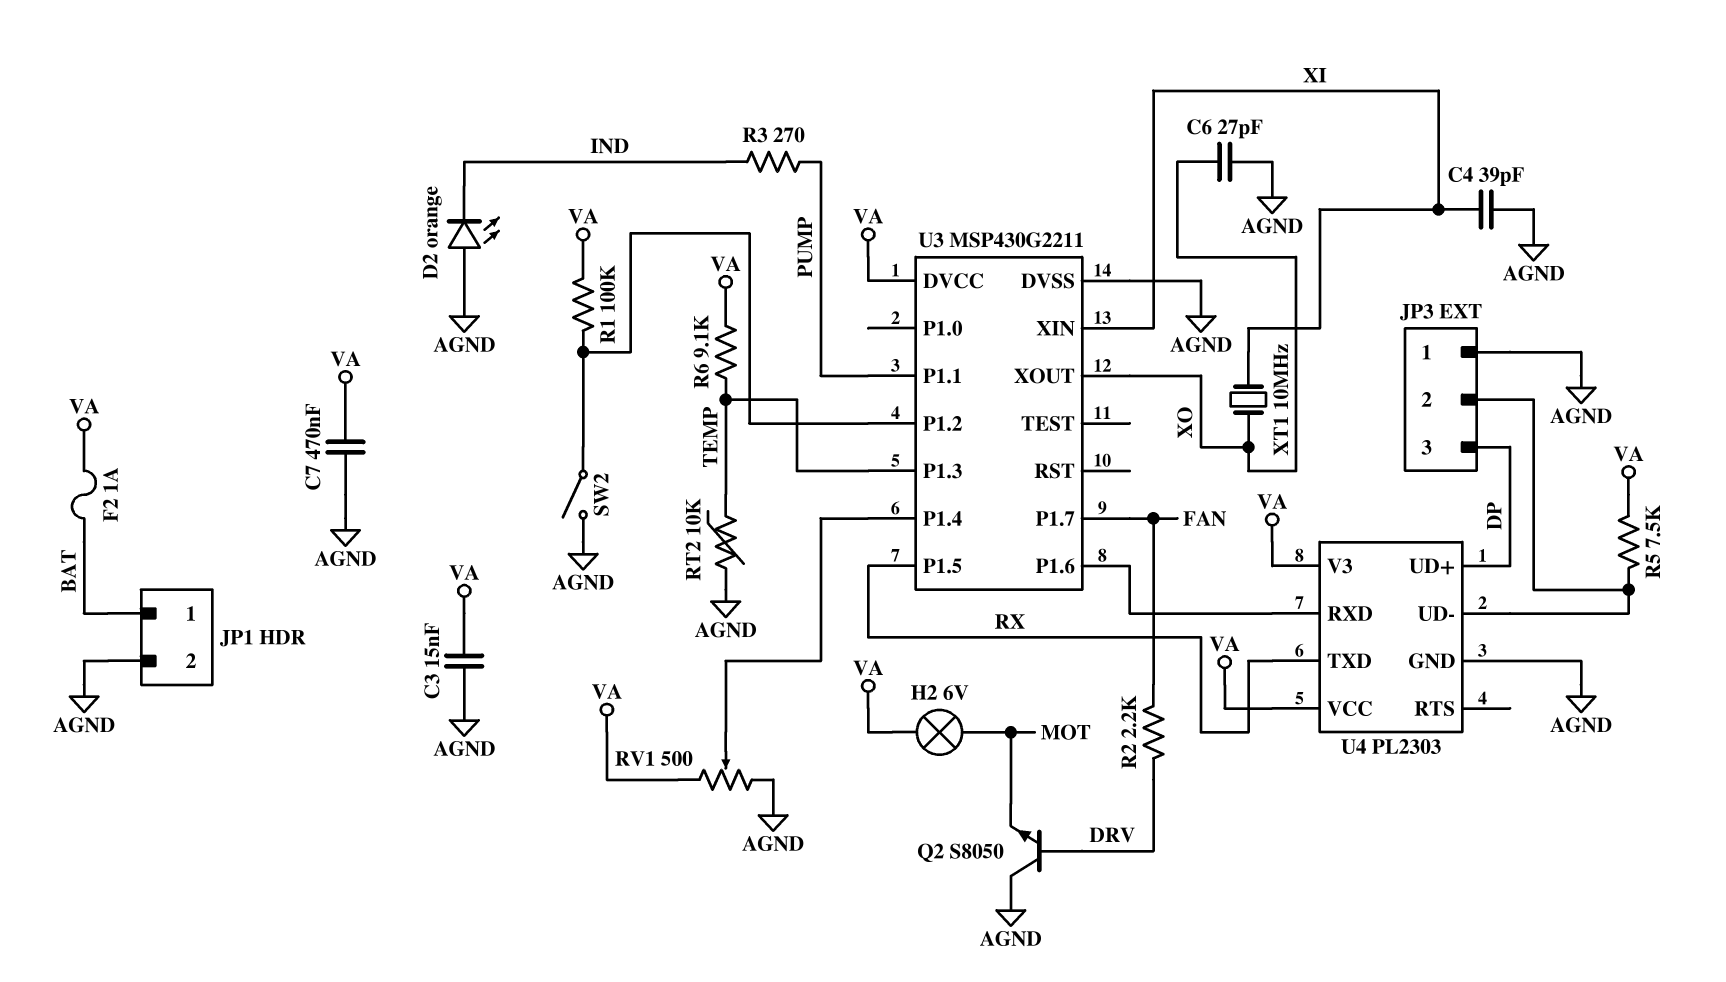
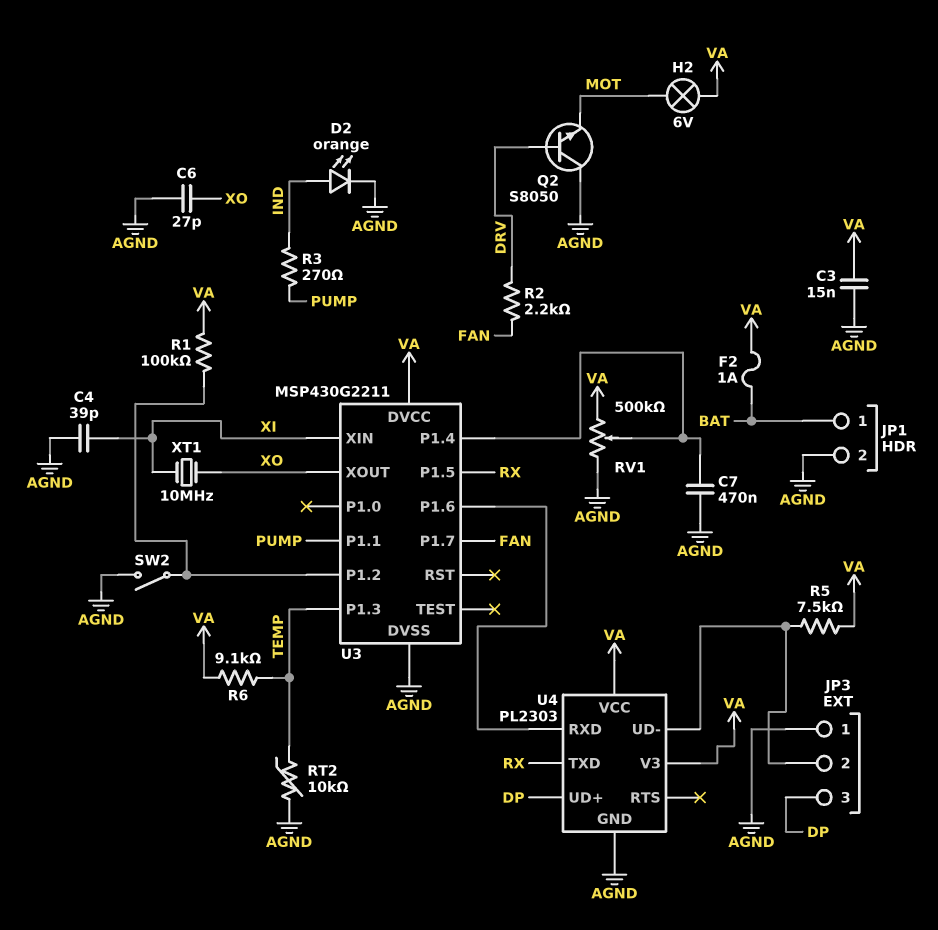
C7: 470nF (AGND, VA) -> 470nF (AGND, U3/P1.4)
D2: LED orange (A AGND, K IND) -> LED orange (A IND, K AGND)
RV1: 500 (AGND, VA, wiper U3/P1.4) -> 500k (AGND, VA, wiper U3/P1.4)

